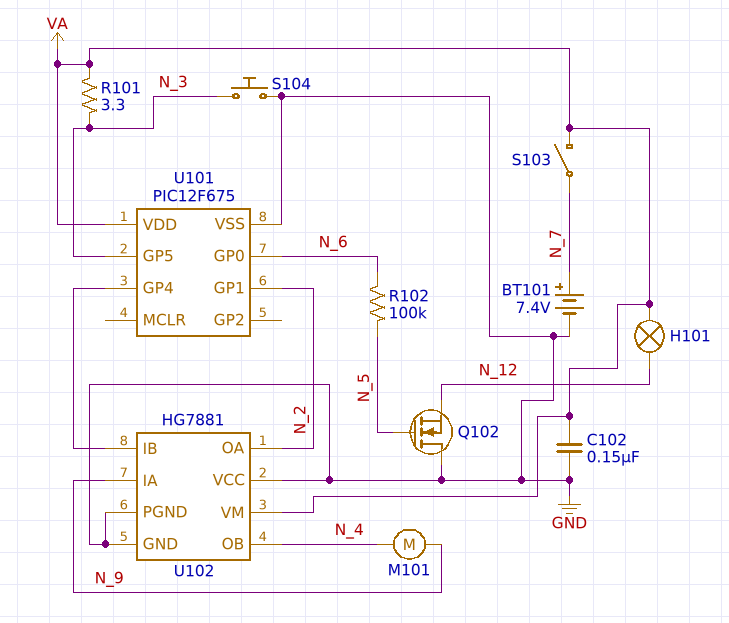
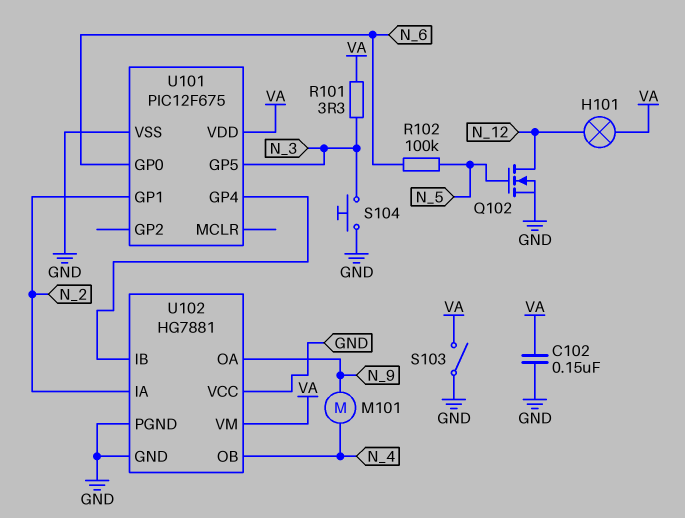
BT101: 7.4V (plus N_7, minus GND) -> none
Q102: NMOS (G N_5, D GND, S N_12) -> NMOS (G N_5, D N_12, S GND)
S103: switch (N_7, VA) -> switch (GND, VA)
U102 pin IA: N_9 -> N_2
U102 pin OA: N_2 -> N_9

